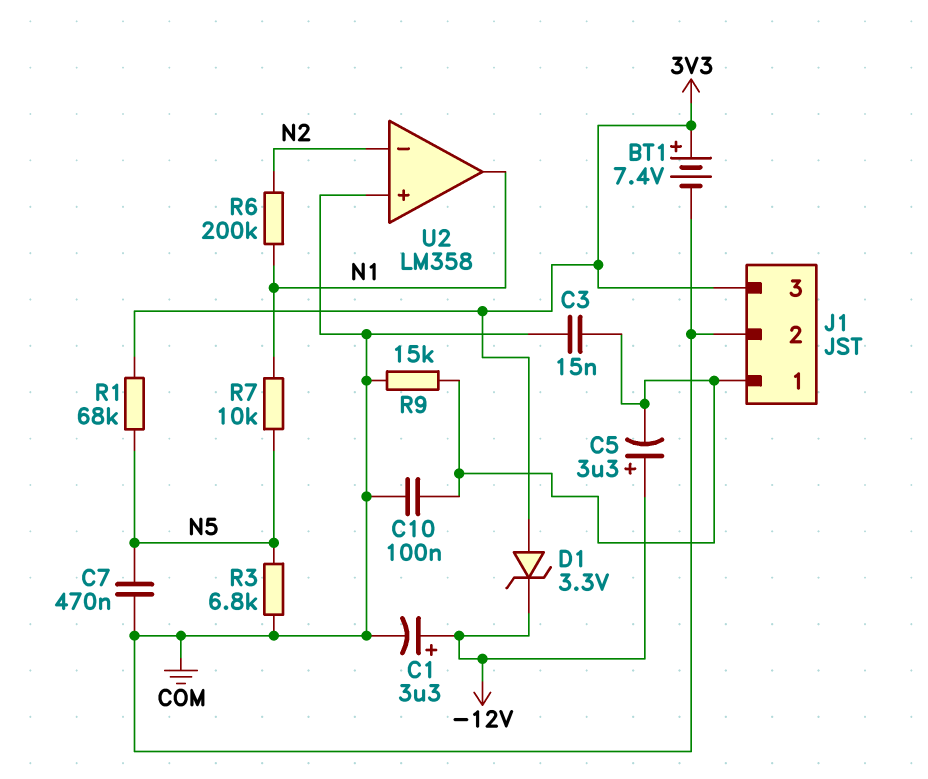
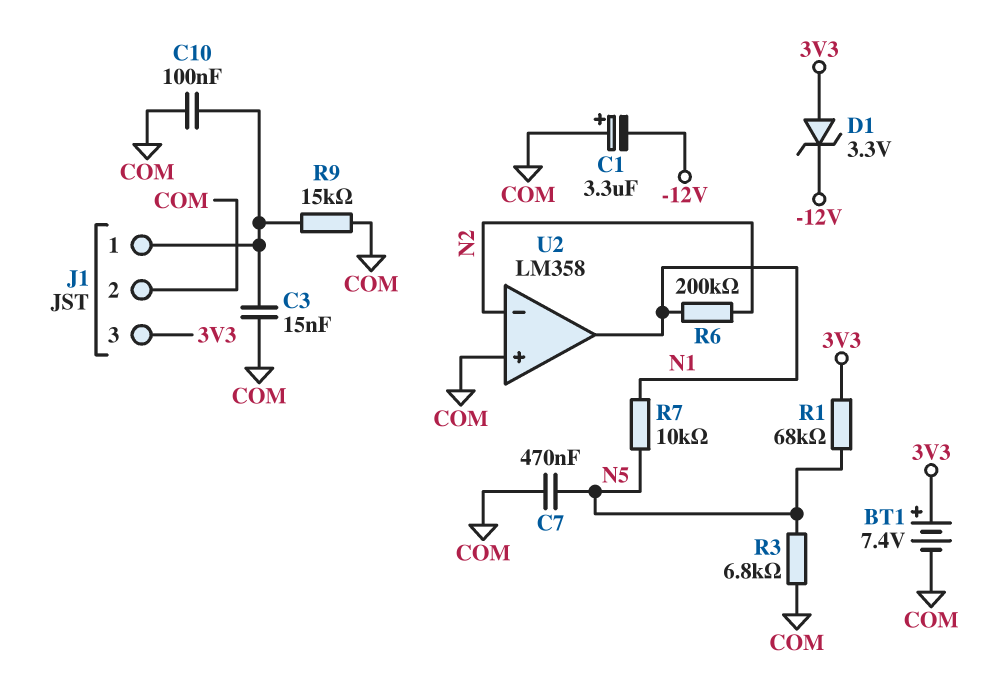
C1: 3.3uF (plus -12V, minus COM) -> 3.3uF (plus COM, minus -12V)
C5: 3.3uF (plus -12V, minus J1/1) -> none

